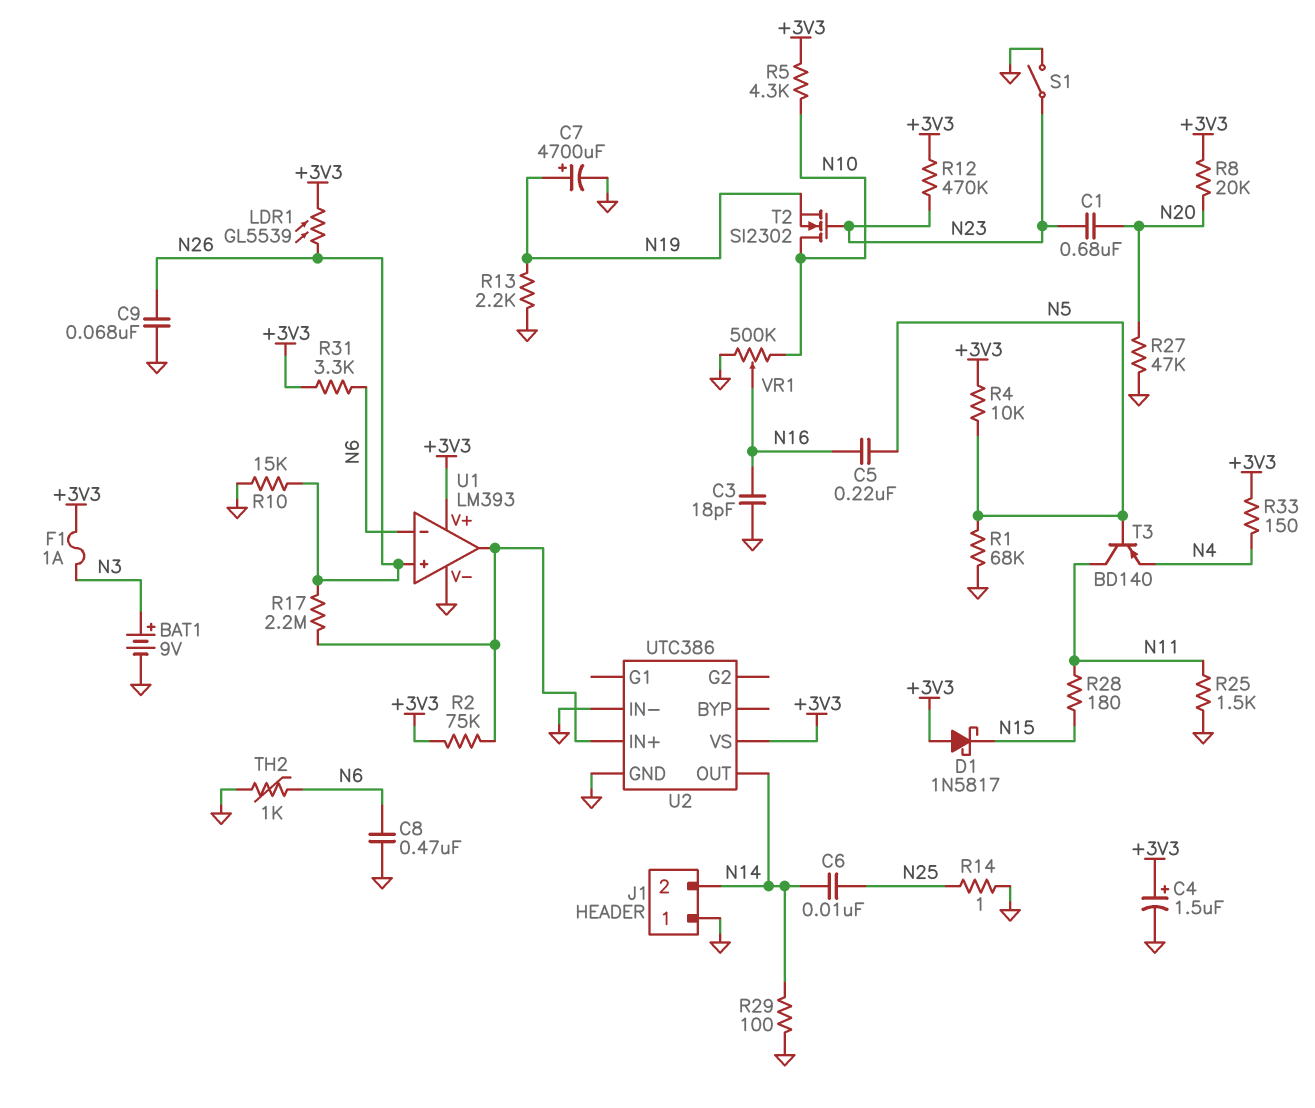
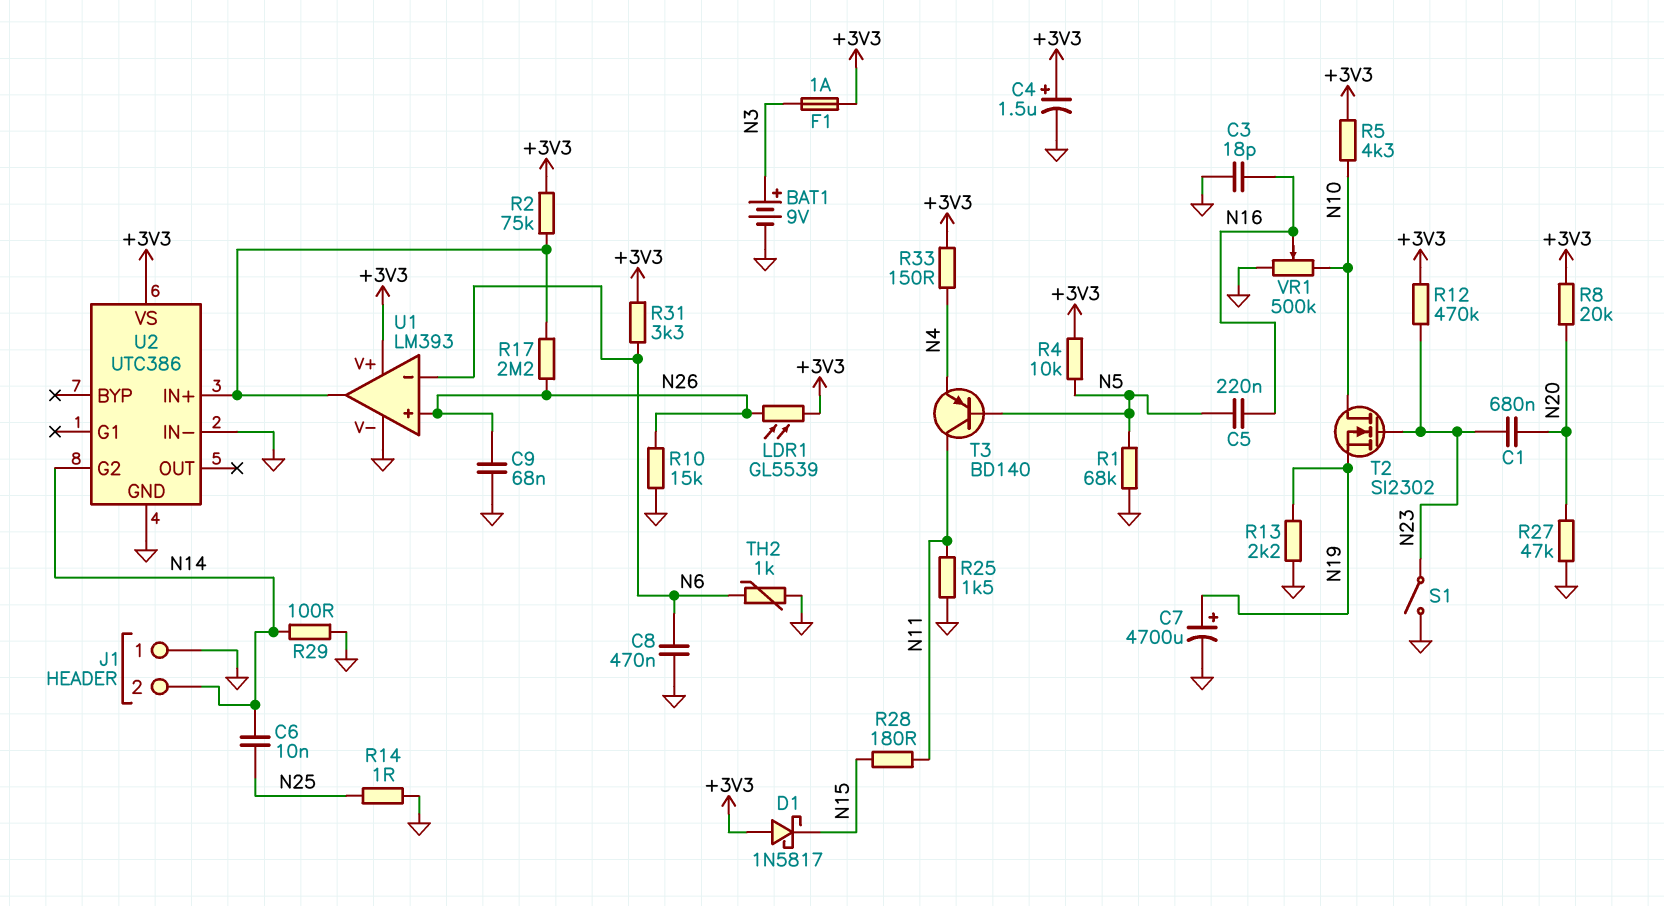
U2 pin G2: none -> N14
U2 pin OUT: N14 -> none

